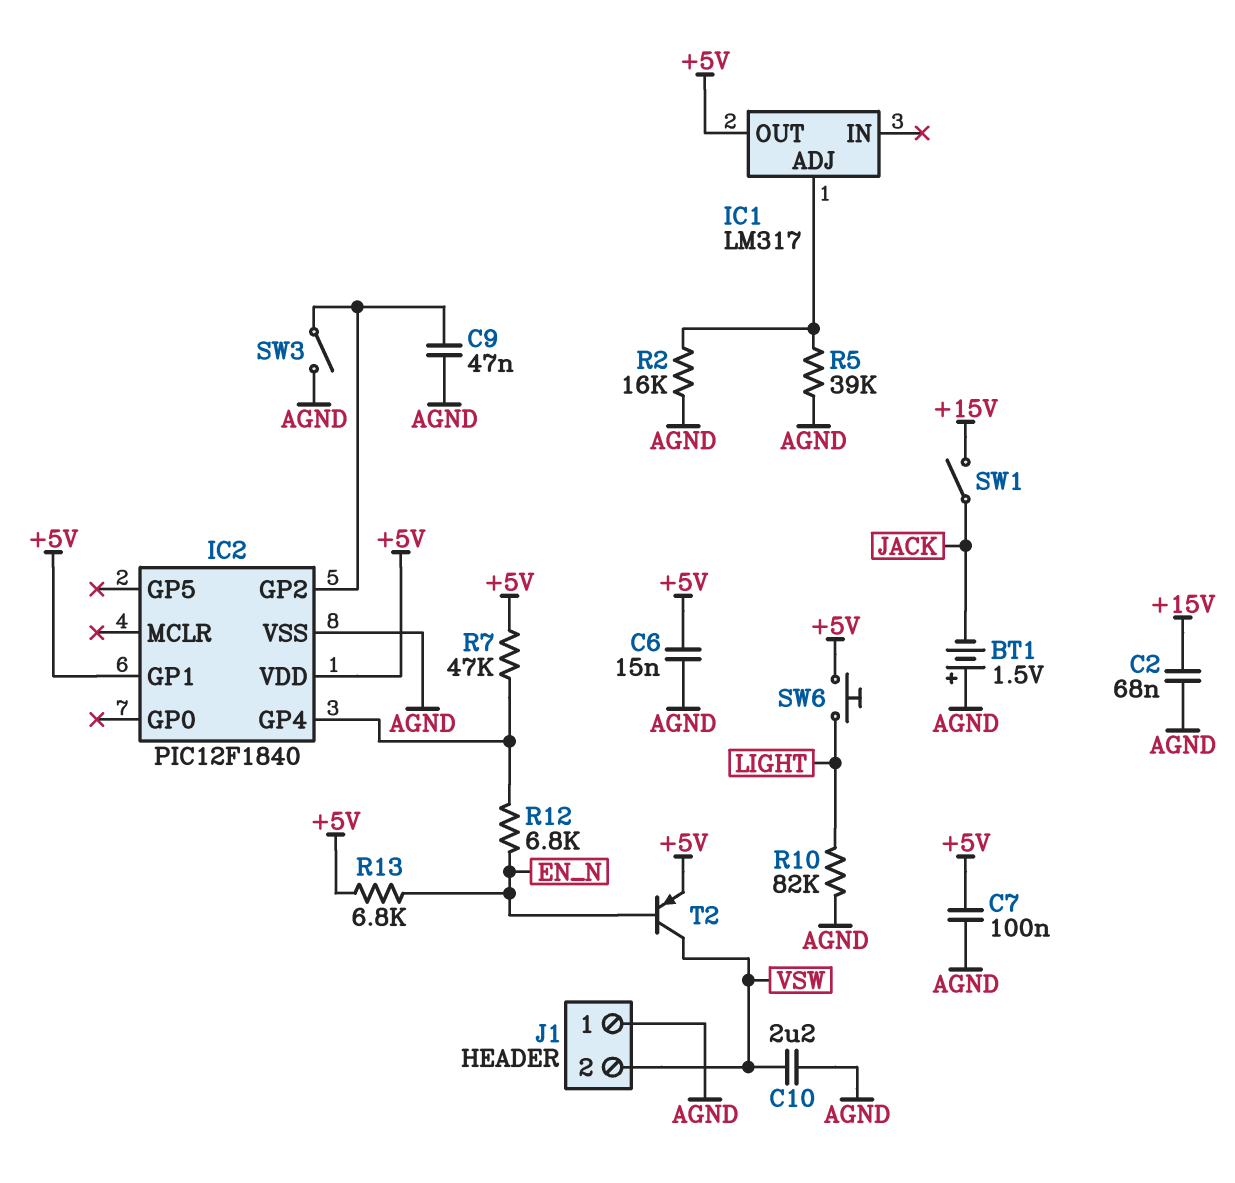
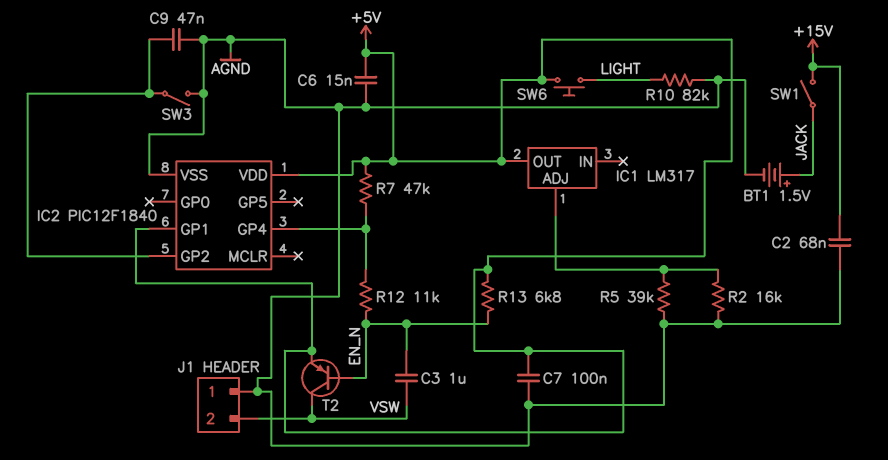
BT1: 1.5V (plus AGND, minus JACK) -> 1.5V (plus JACK, minus AGND)
C3: none -> 1uF (EN_N, VSW)
C10: 2.2uF (AGND, VSW) -> none
R12: 6.8k (EN_N, IC2/GP4) -> 11k (EN_N, IC2/GP4)

